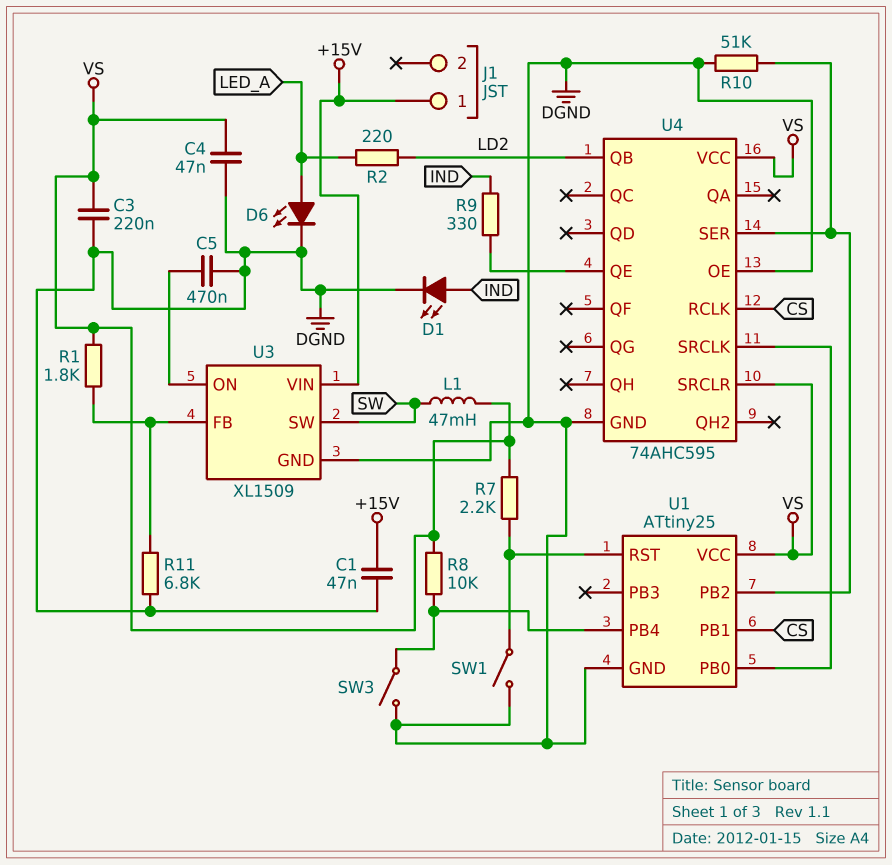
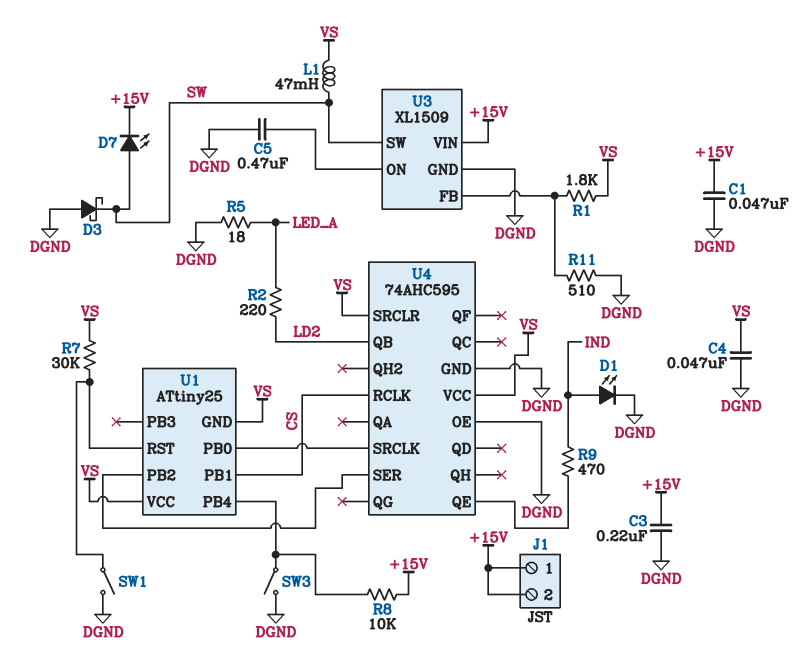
C3: 220nF (DGND, VS) -> 220nF (+15V, DGND)
D3: none -> schottky (A DGND, K SW)
D6: LED (A LED_A, K DGND) -> none
D7: none -> LED (A SW, K +15V)
J1 pin 2: none -> +15V
R5: none -> 18 (DGND, LED_A)
R7: 2.2k (U1/RST, VS) -> 30k (U1/RST, VS)
R8: 10k (U1/PB4, VS) -> 10k (+15V, U1/PB4)
R9: 330 (IND, U4/QE) -> 470 (IND, U4/QE)
R10: 51k (DGND, U1/PB2) -> none
R11: 6.8k (DGND, U3/FB) -> 510 (DGND, U3/FB)
U1 pin GND: DGND -> VS

